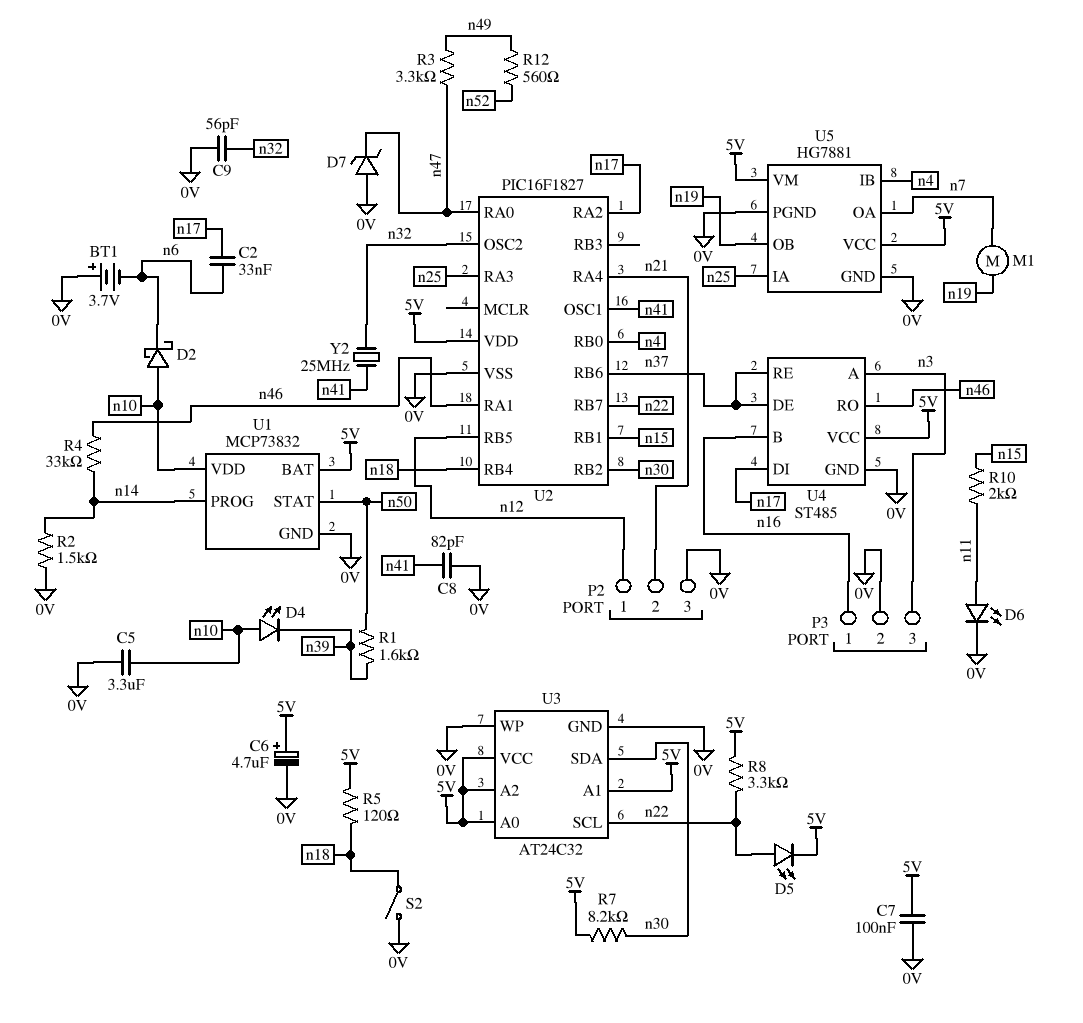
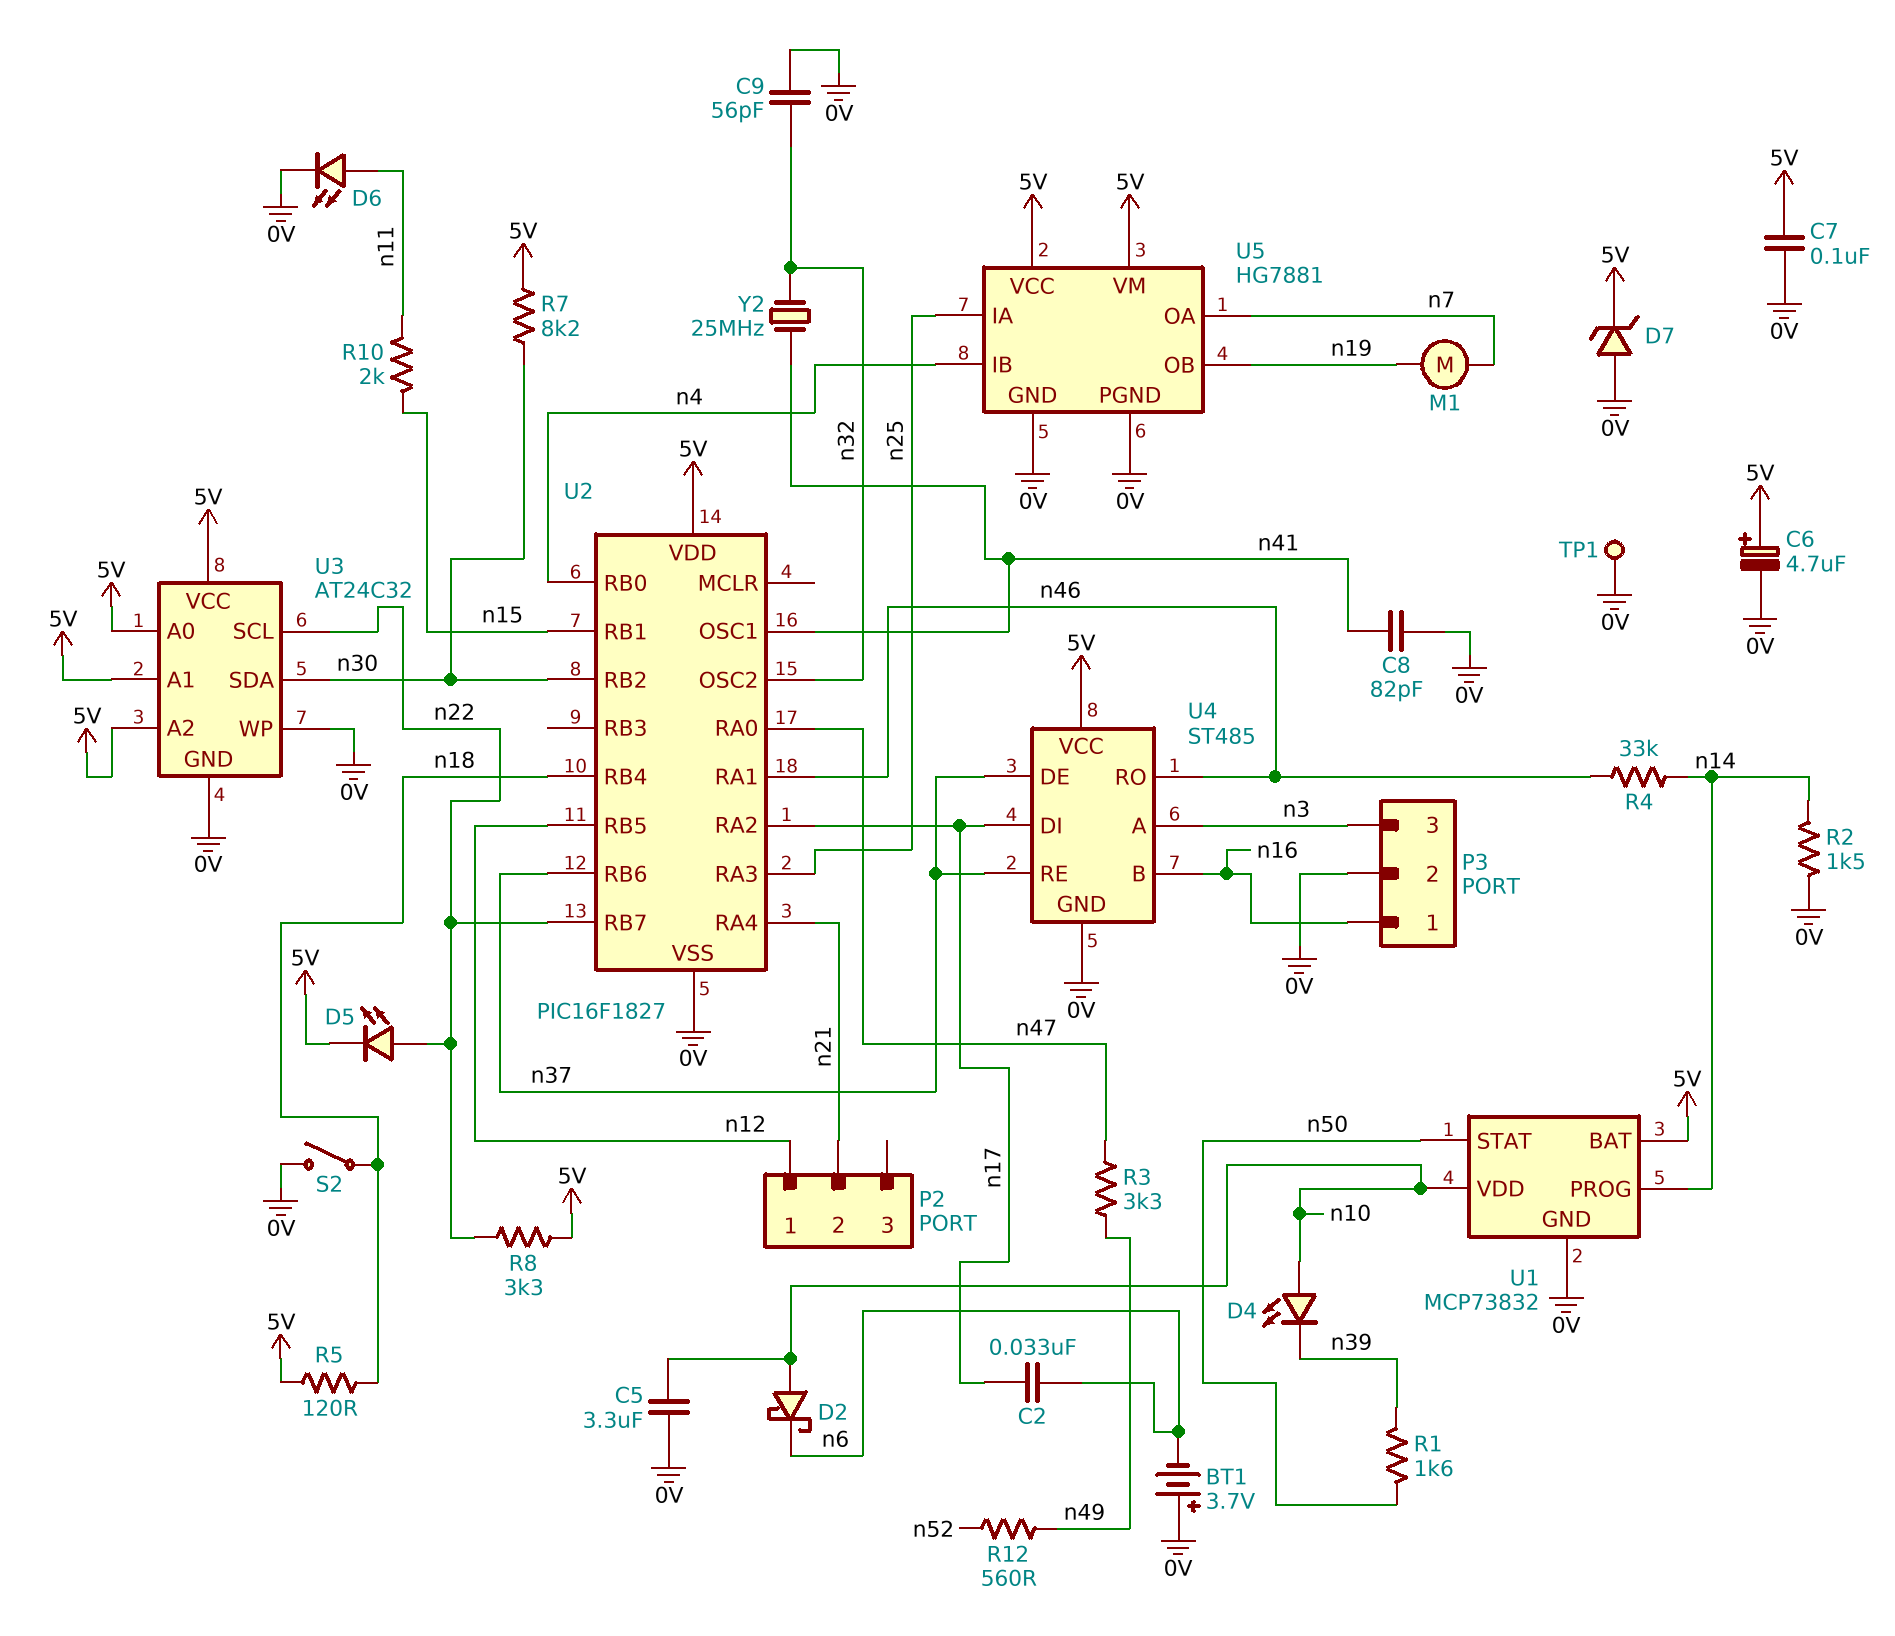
D7: zener (A 0V, K n47) -> zener (A 0V, K 5V)
P2 pin 3: 0V -> none
TP1: none -> test point (0V)

